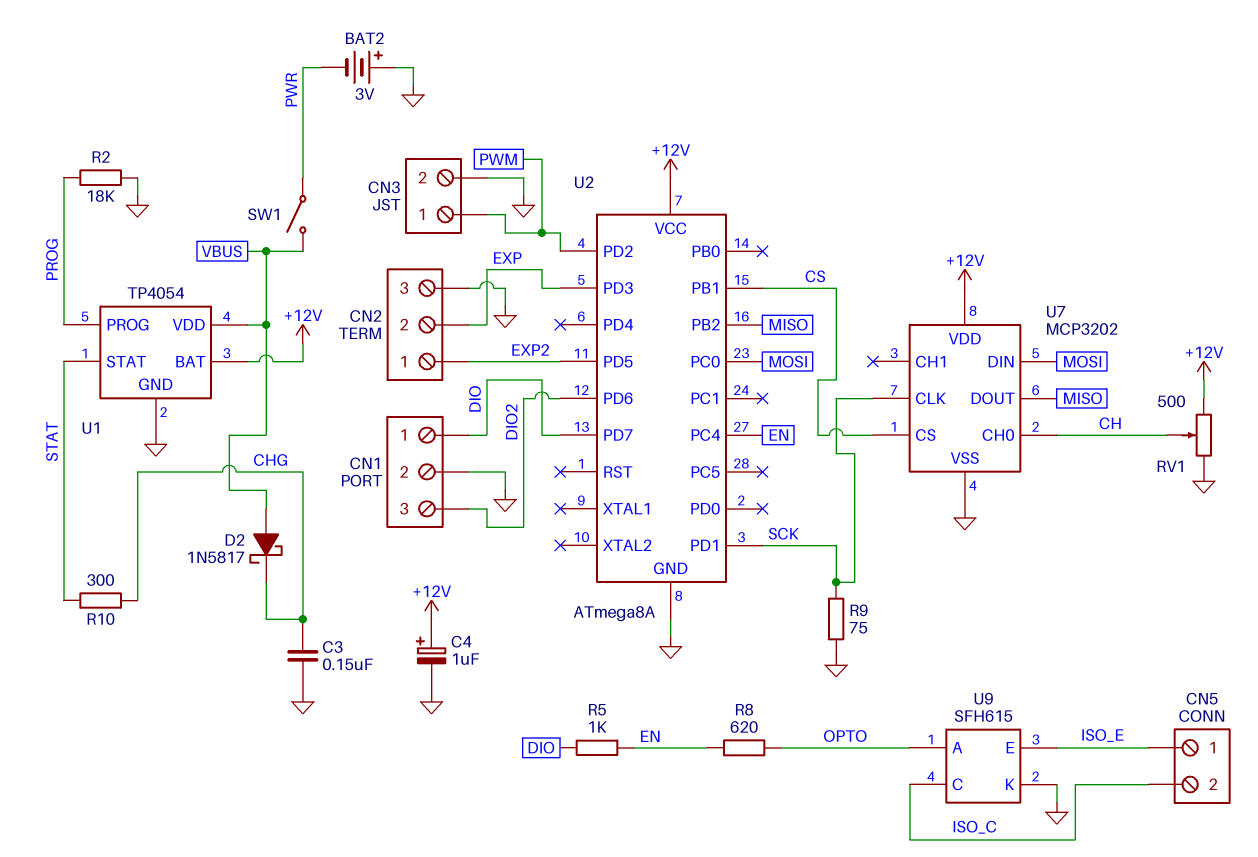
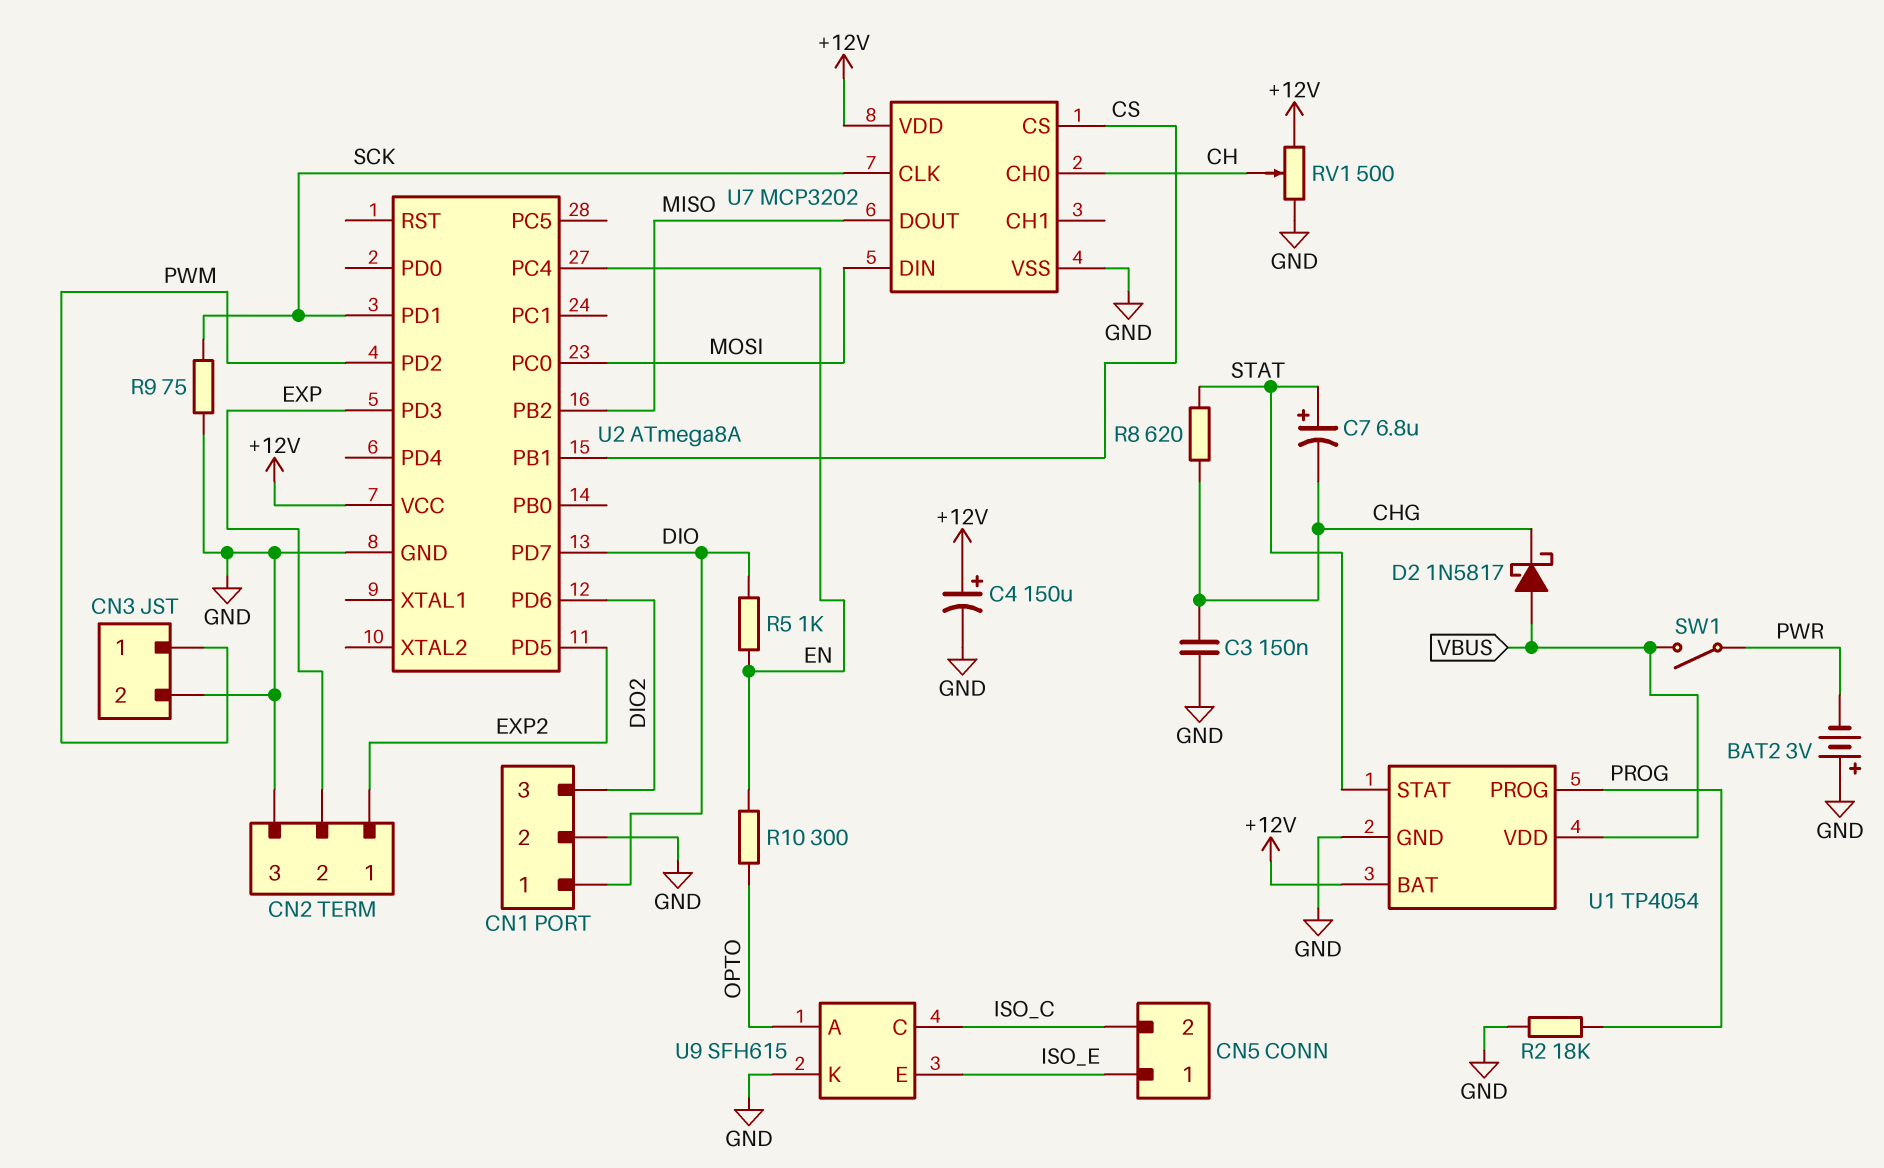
C4: 1uF (plus +12V, minus GND) -> 150uF (plus +12V, minus GND)
C7: none -> 6.8uF (plus STAT, minus CHG)
R8: 620 (EN, OPTO) -> 620 (CHG, STAT)
R10: 300 (CHG, STAT) -> 300 (EN, OPTO)

